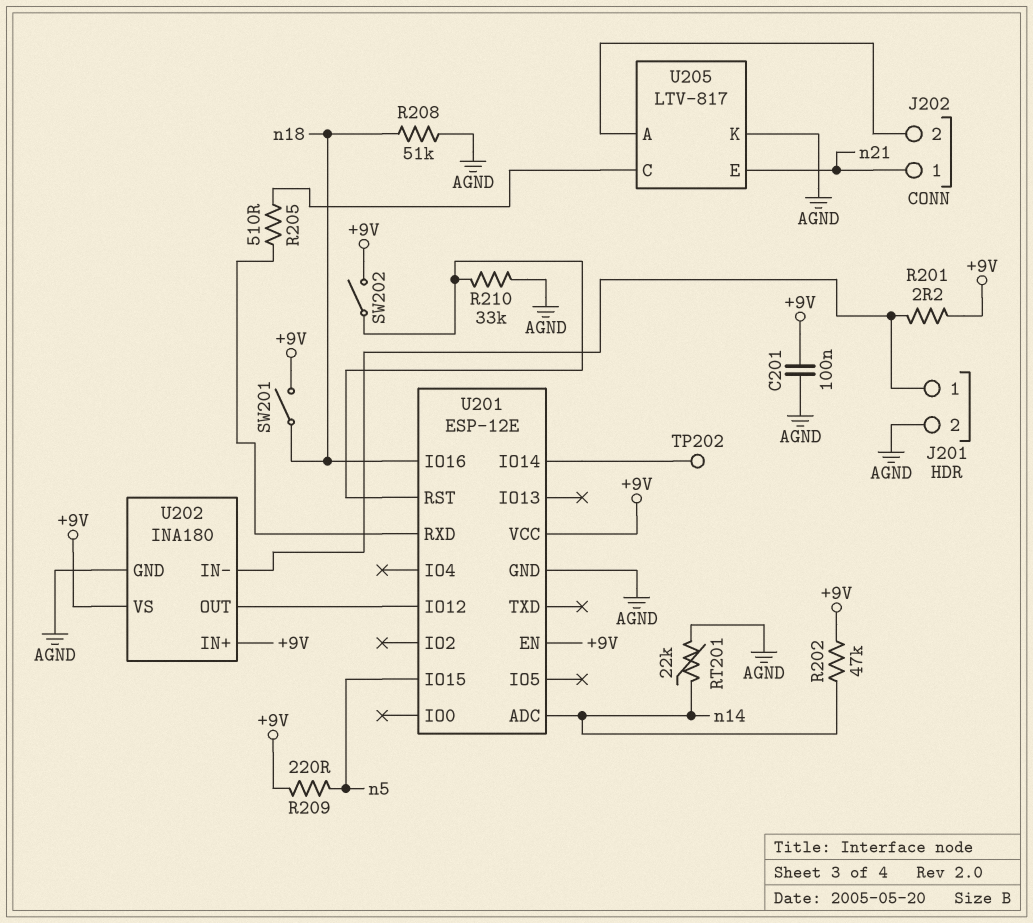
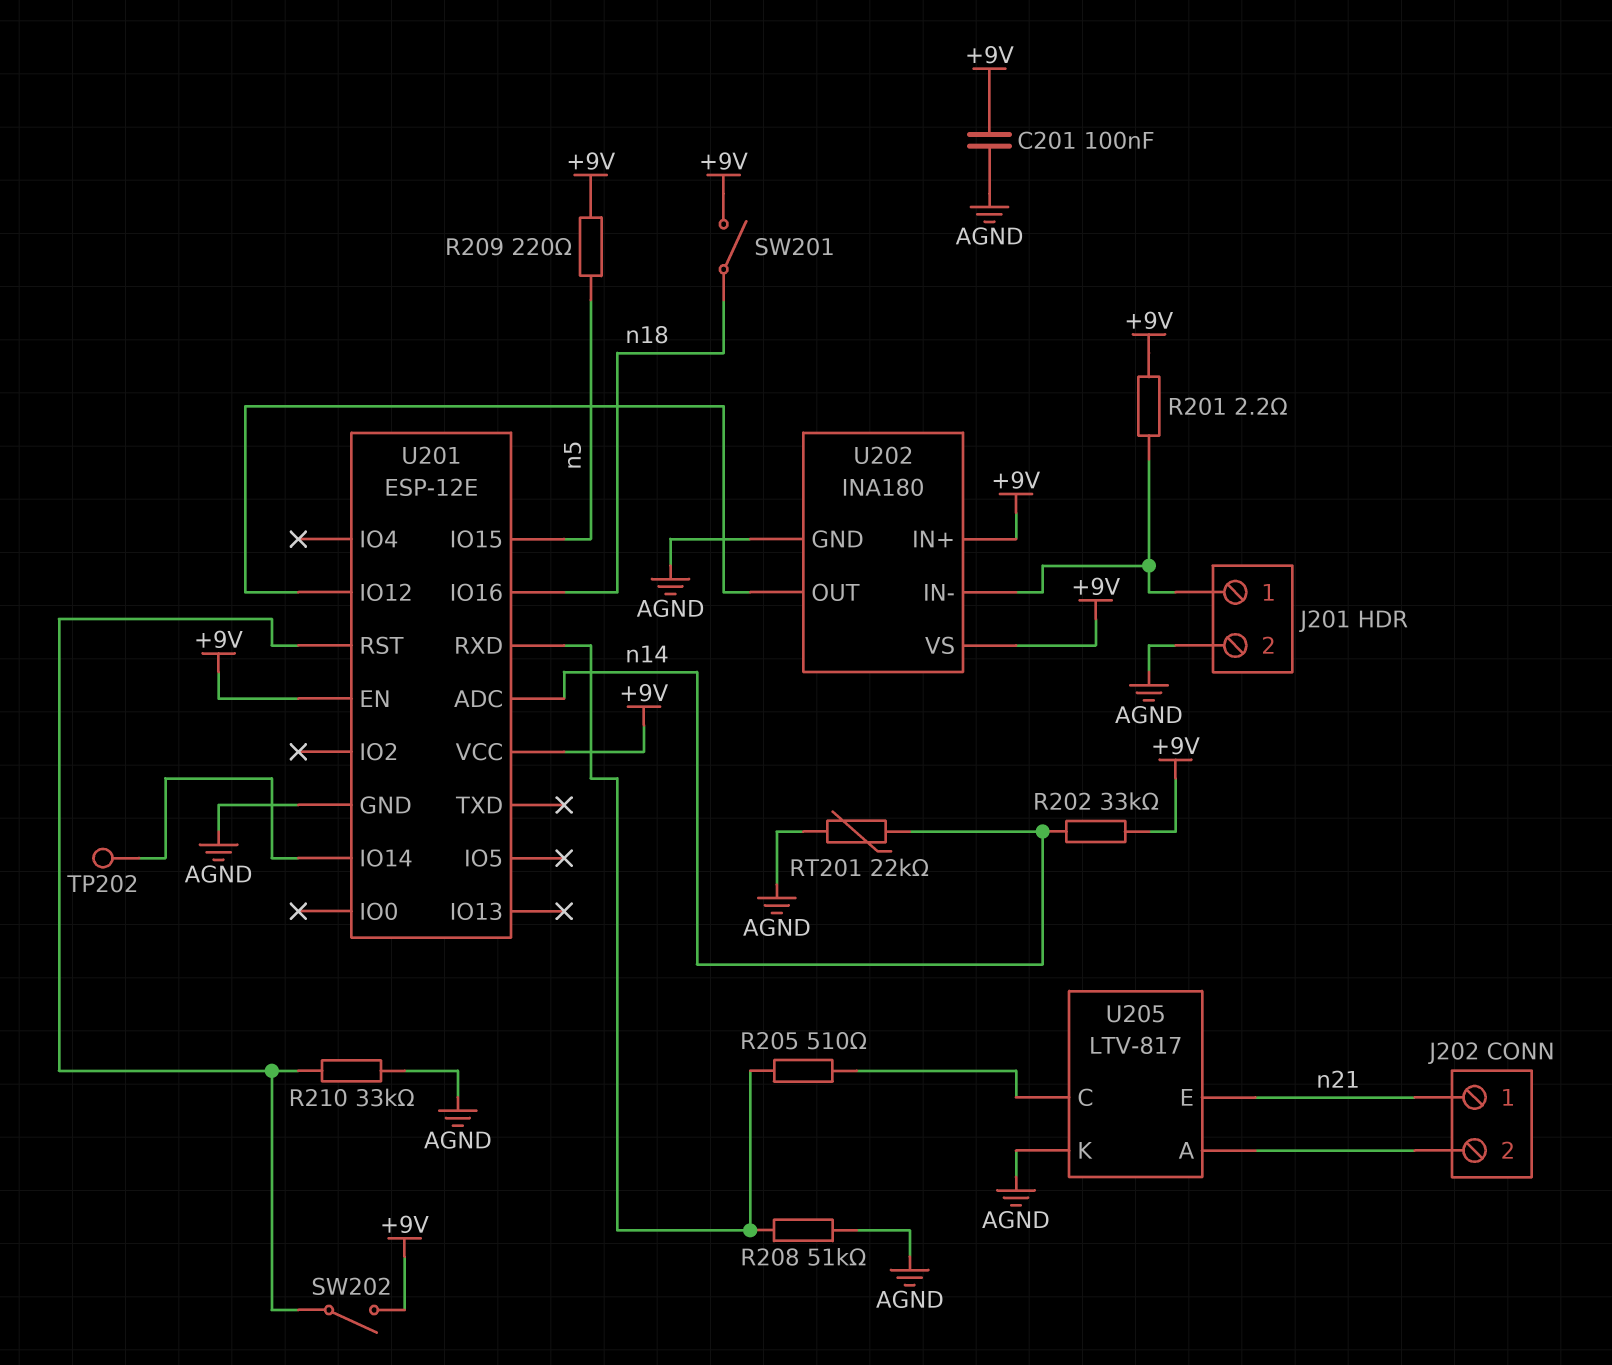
R202: 47k (+9V, n14) -> 33k (+9V, n14)
R208: 51k (AGND, n18) -> 51k (AGND, U201/RXD)

